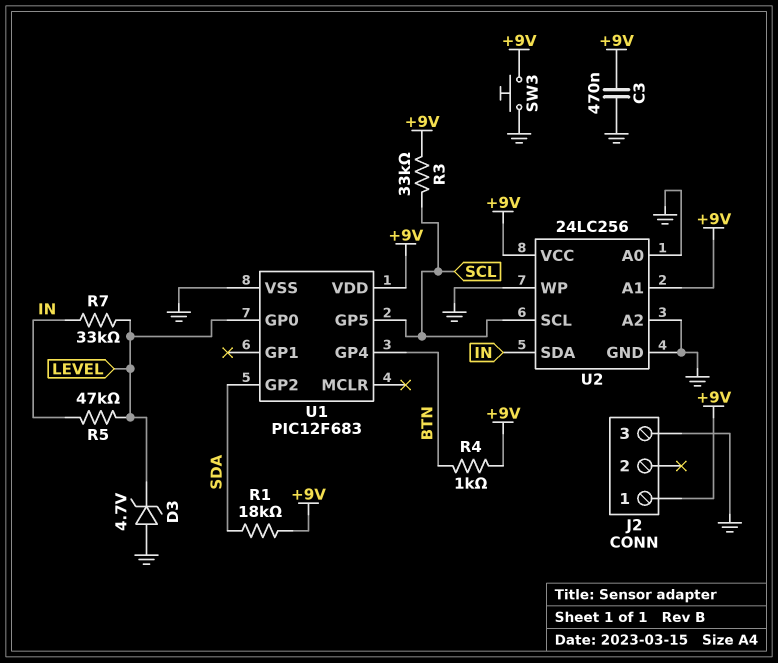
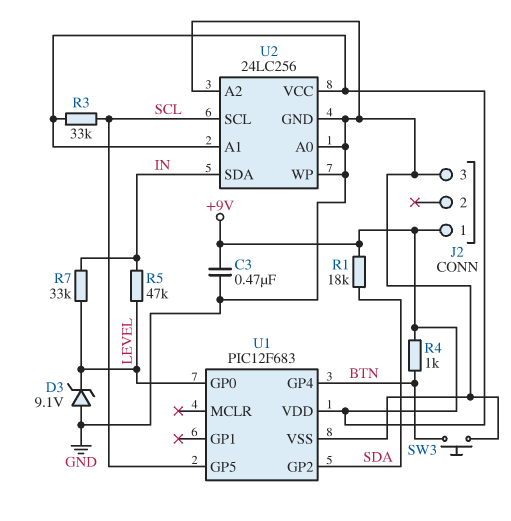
D3: zener 4.7V (A GND, K LEVEL) -> zener 9.1V (A GND, K LEVEL)
SW3: button (+9V, GND) -> button (BTN, GND)

